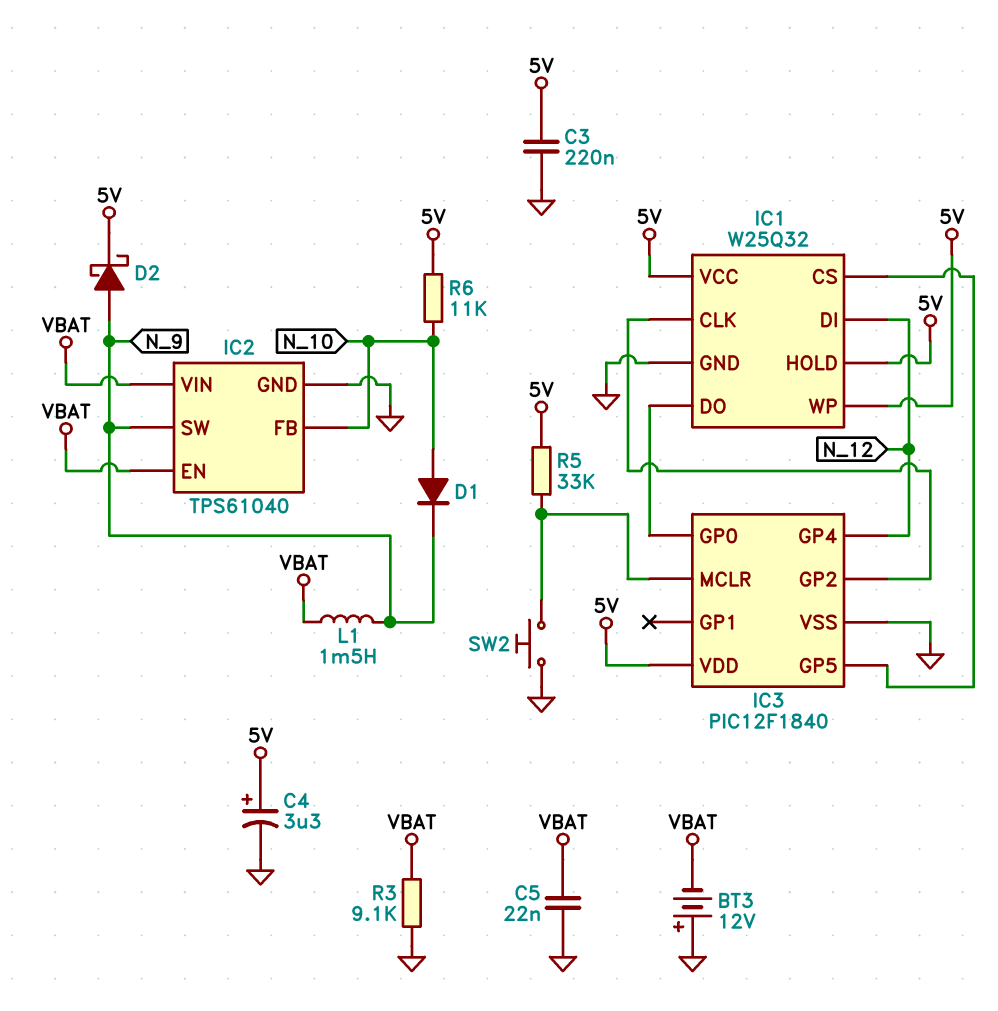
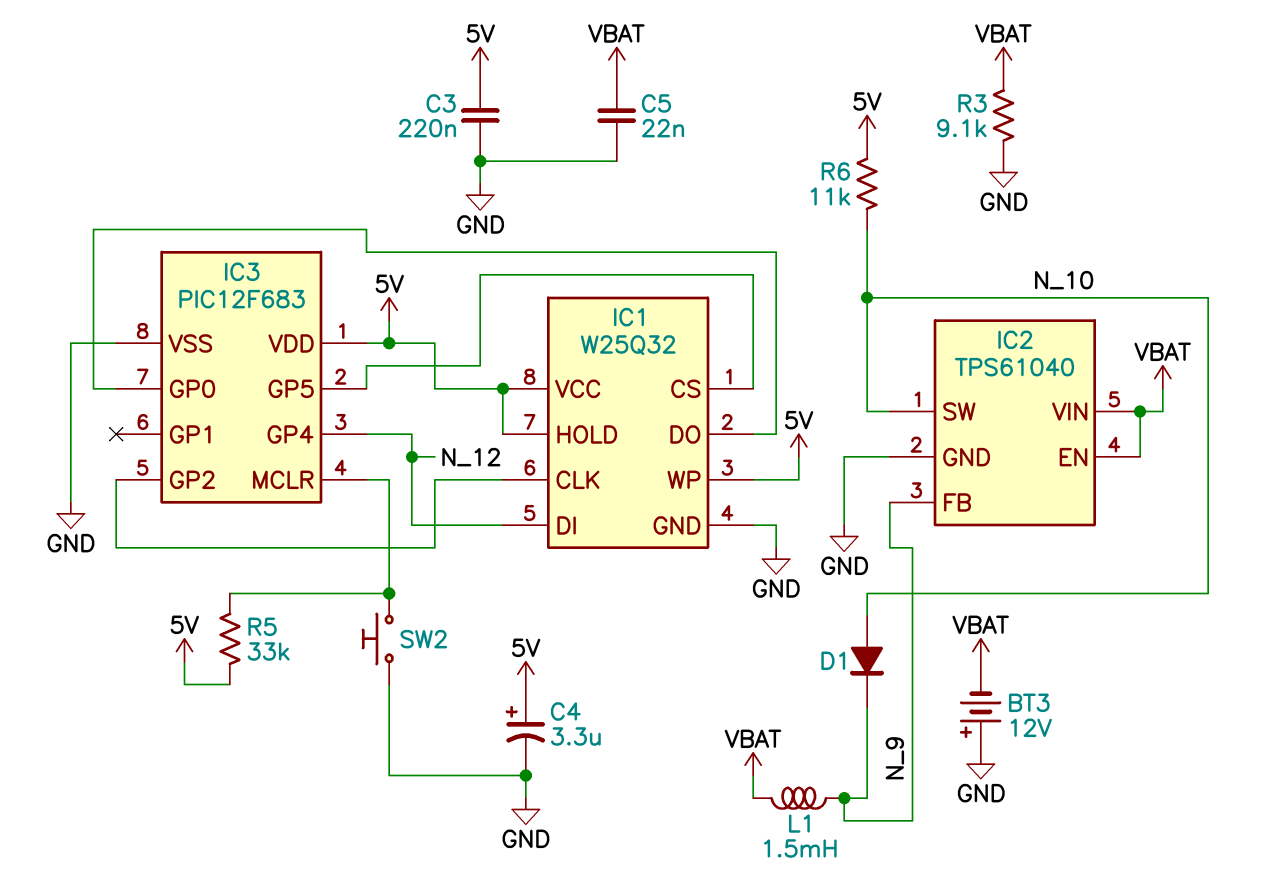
D2: schottky (A N_9, K 5V) -> none
IC2 pin FB: N_10 -> N_9
IC2 pin SW: N_9 -> N_10
IC3: PIC12F1840 -> PIC12F683

